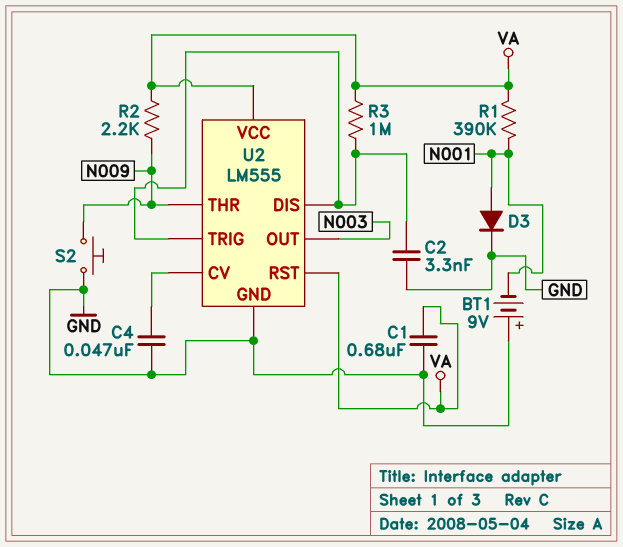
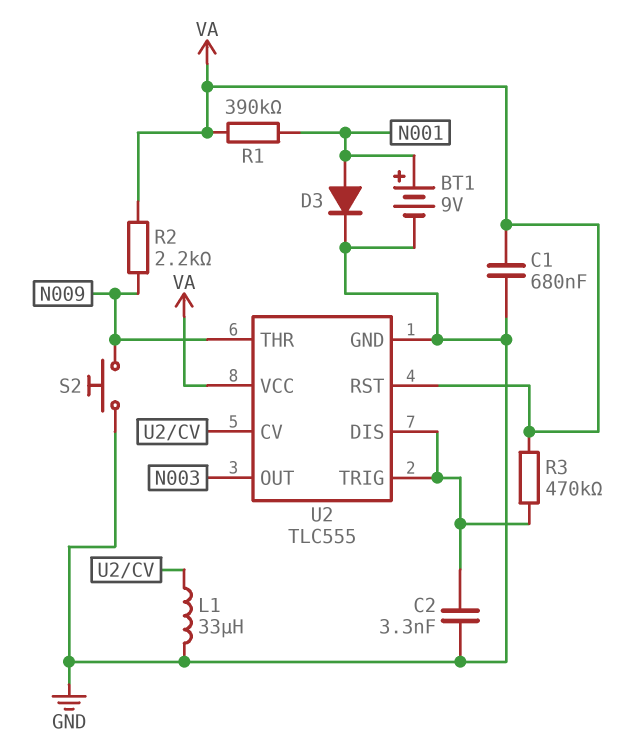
BT1: 9V (plus GND, minus N001) -> 9V (plus N001, minus GND)
C4: 47nF (GND, U2/CV) -> none
L1: none -> 33uH (GND, U2/CV)
R3: 1M (U2/DIS, VA) -> 470k (U2/DIS, VA)
U2: LM555 -> TLC555

